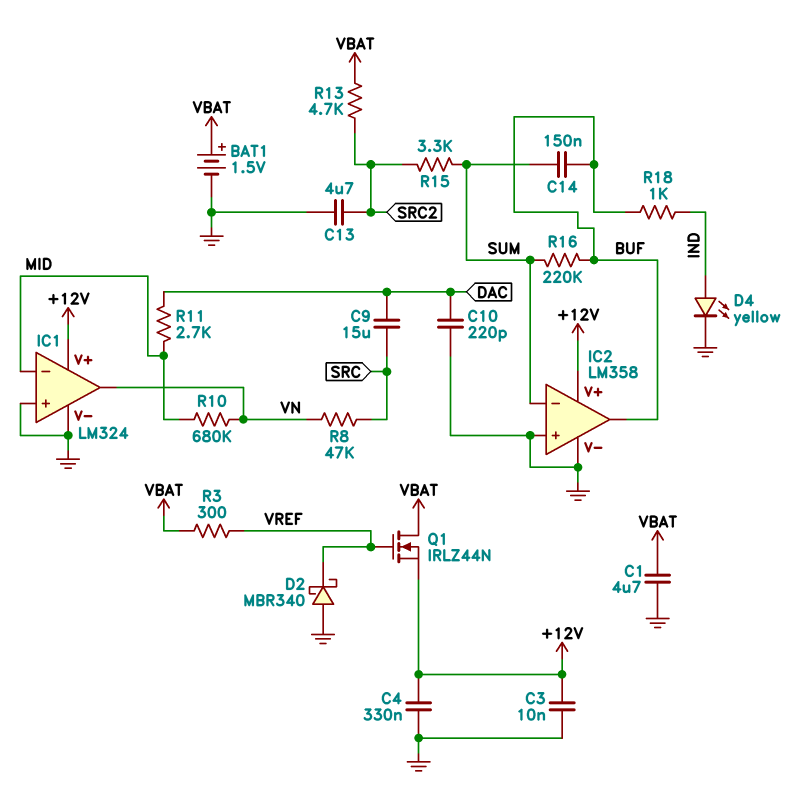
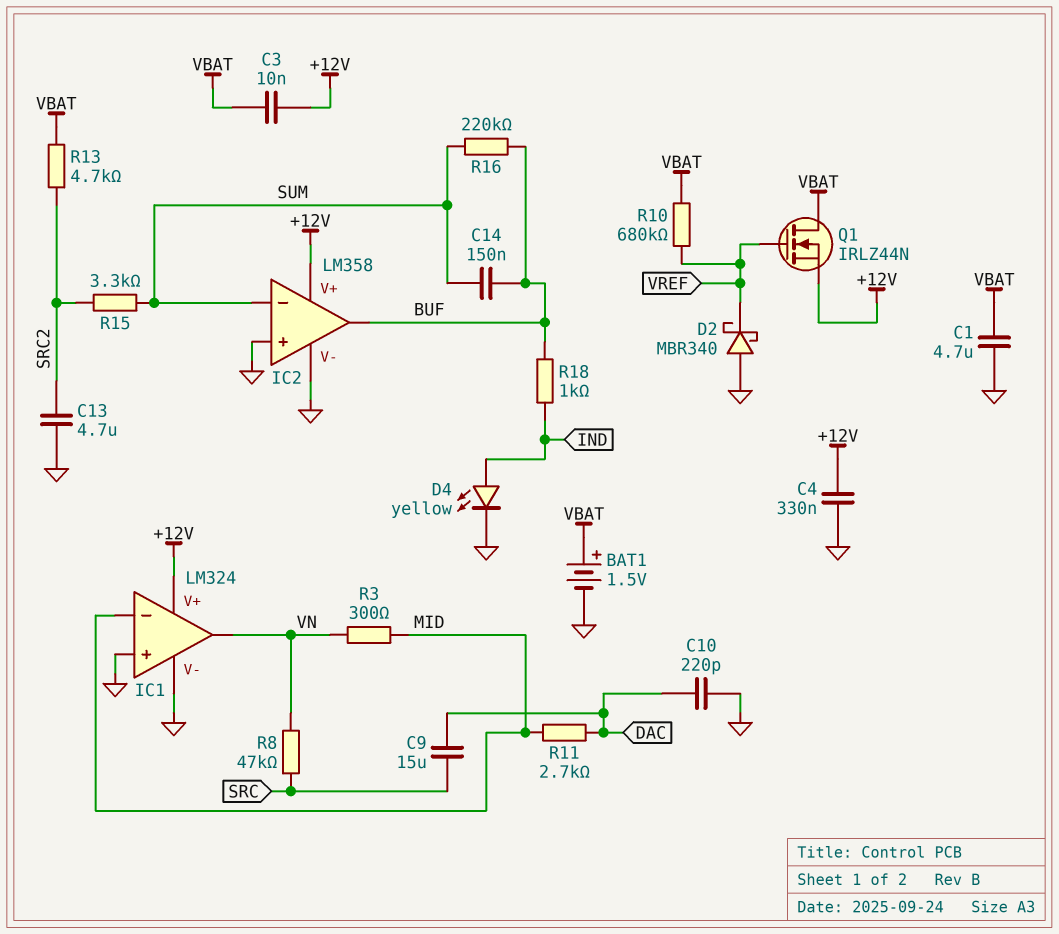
C3: 10nF (+12V, GND) -> 10nF (+12V, VBAT)
R3: 300 (VBAT, VREF) -> 300 (MID, VN)
R10: 680k (MID, VN) -> 680k (VBAT, VREF)

